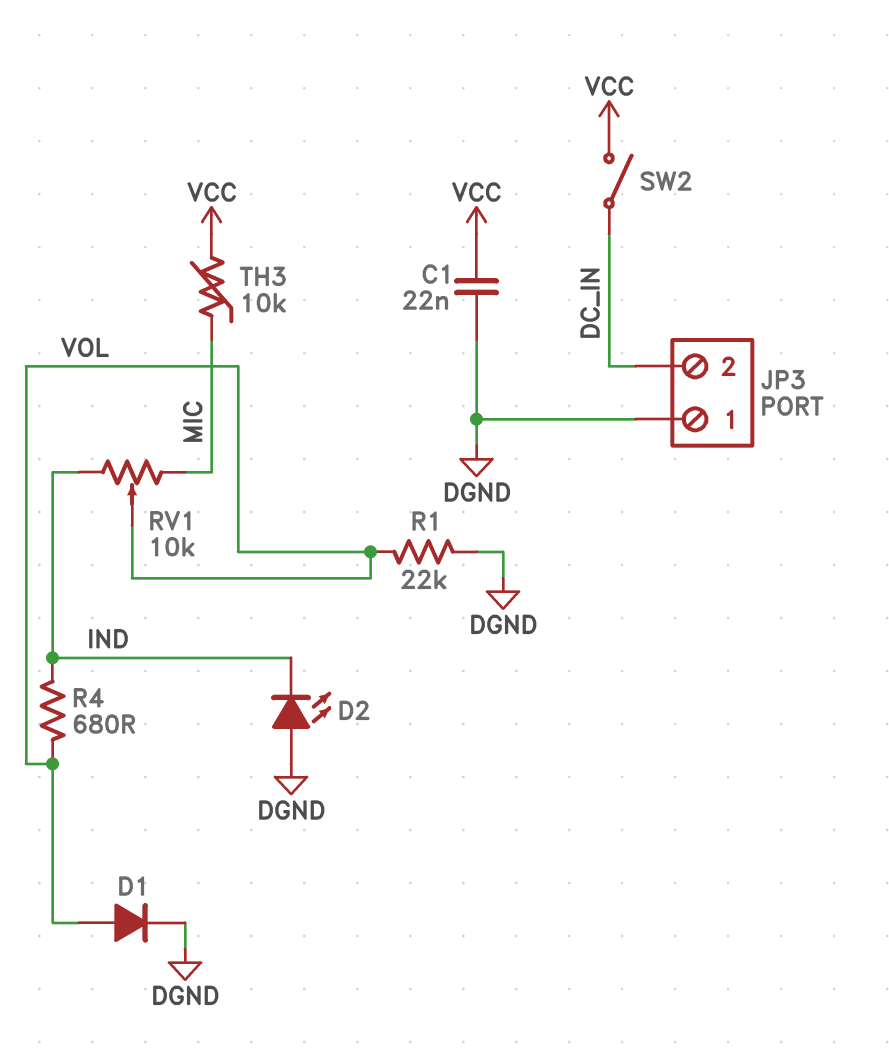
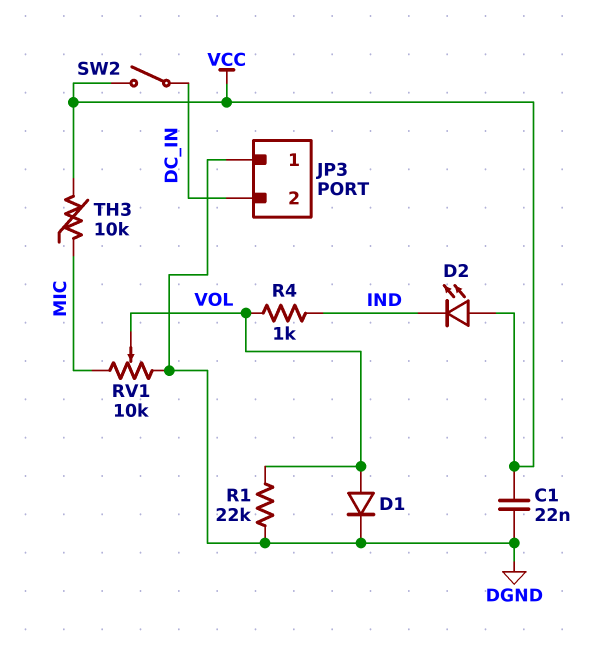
D2: LED (A DGND, K IND) -> LED (A VCC, K IND)
R4: 680 (IND, VOL) -> 1k (IND, VOL)
RV1: 10k (IND, MIC, wiper VOL) -> 10k (DGND, MIC, wiper VOL)

